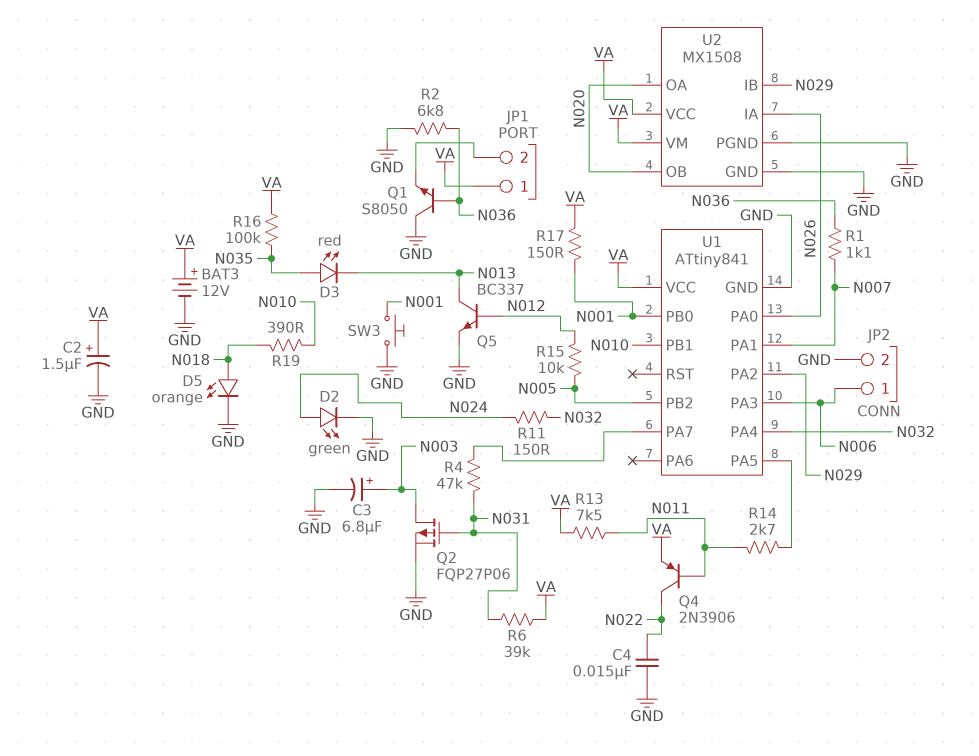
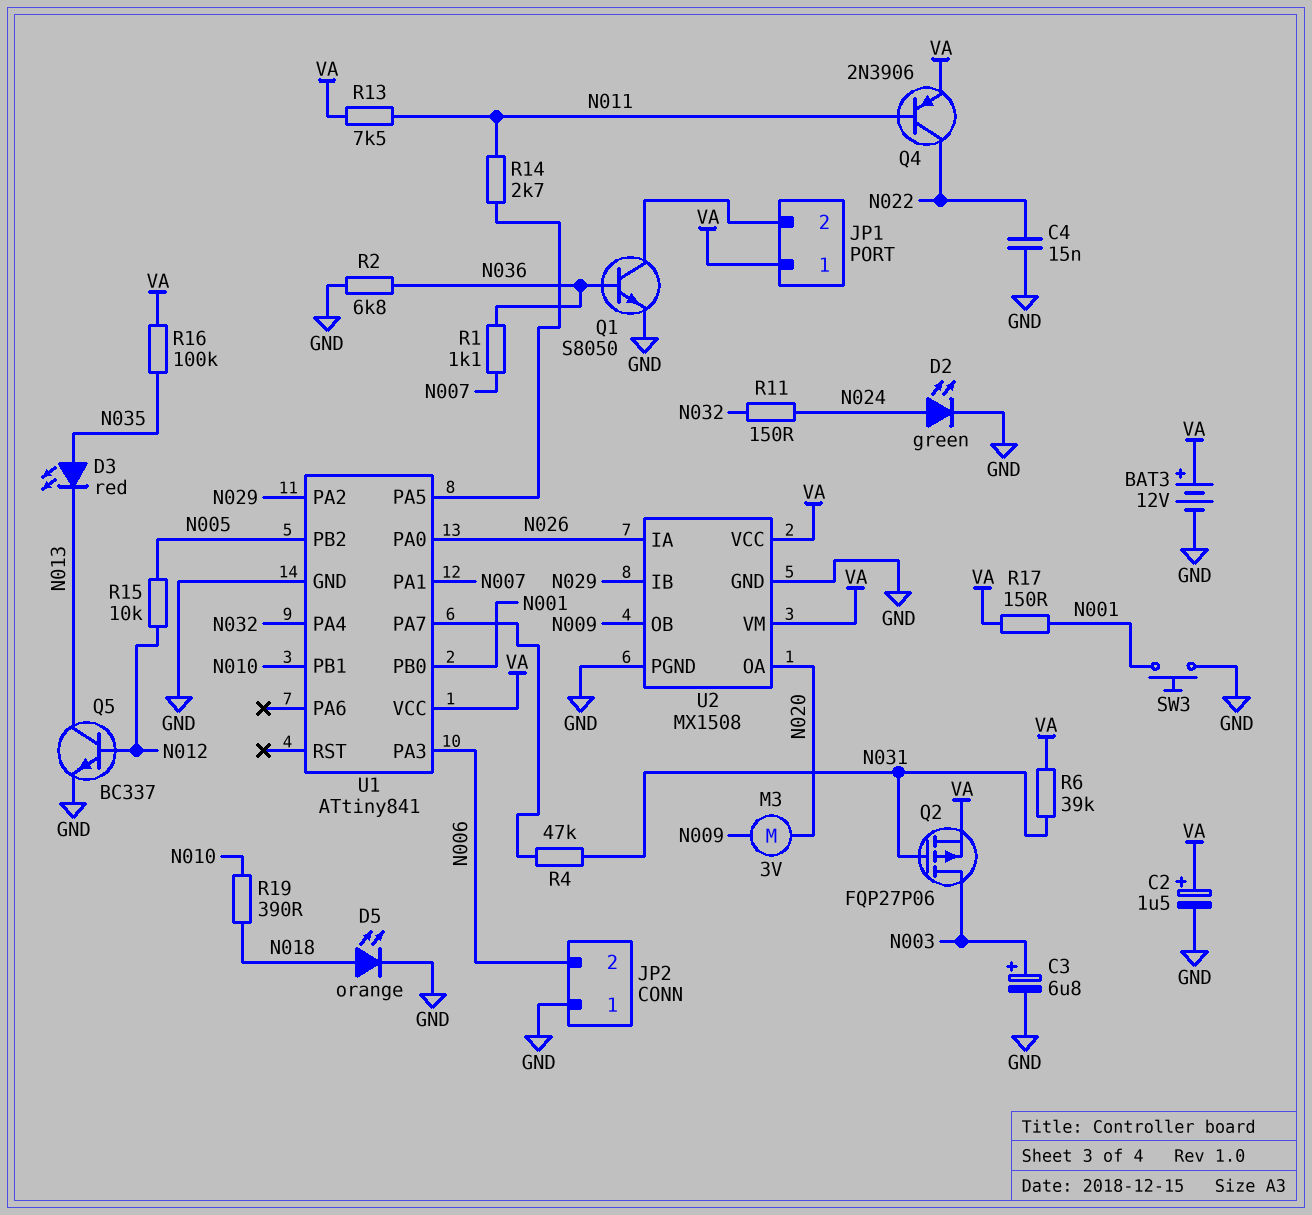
JP2 pin 1: N006 -> GND
JP2 pin 2: GND -> N006
M3: none -> motor 3V (N009, N020)
Q1: NPN S8050 (B N036, C GND, E JP1/2) -> NPN S8050 (B N036, C JP1/2, E GND)
Q2: PMOS FQP27P06 (G N031, D N003, S GND) -> PMOS FQP27P06 (G N031, D N003, S VA)
U2 pin OB: N020 -> N009

